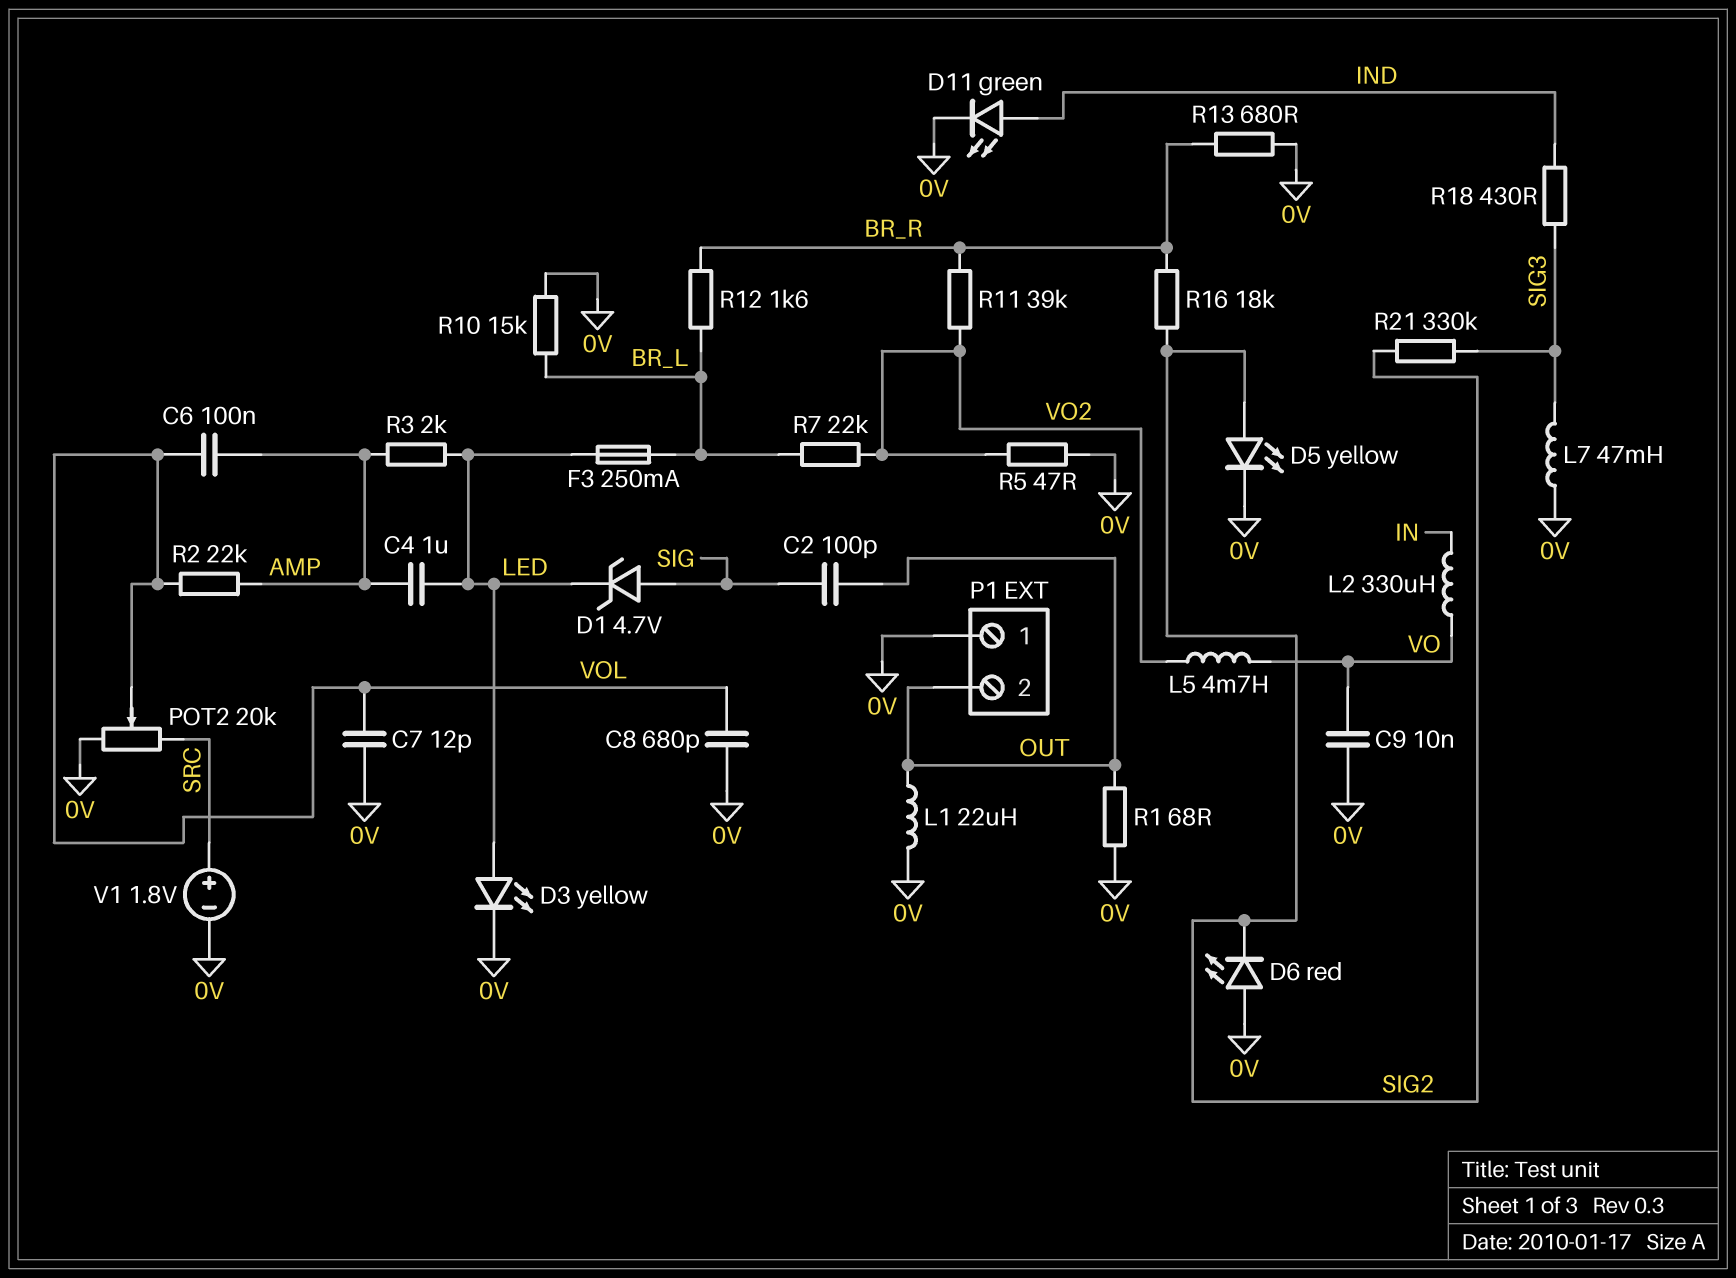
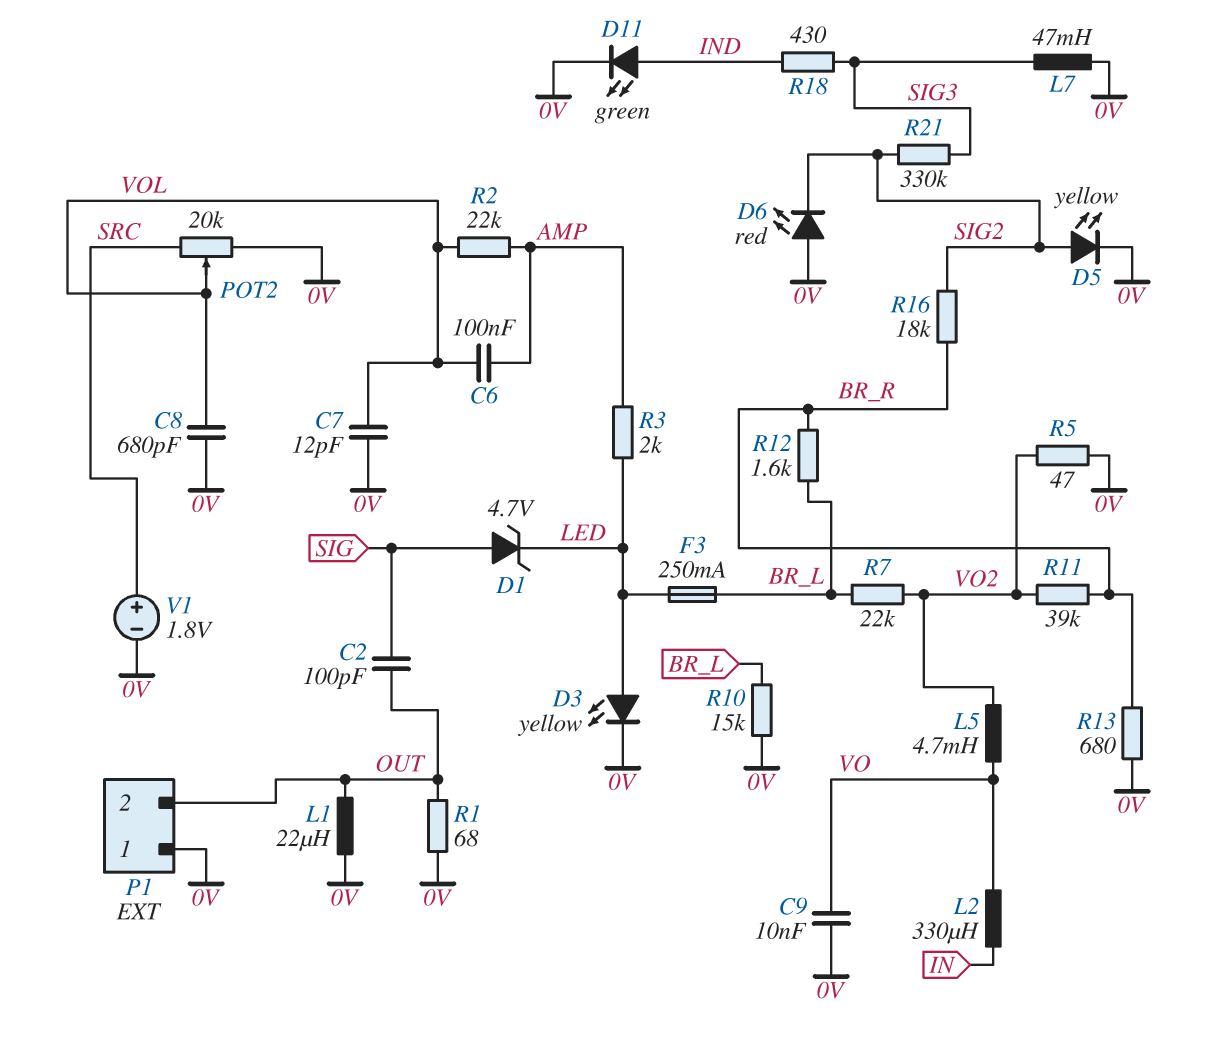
C4: 1uF (AMP, LED) -> none

